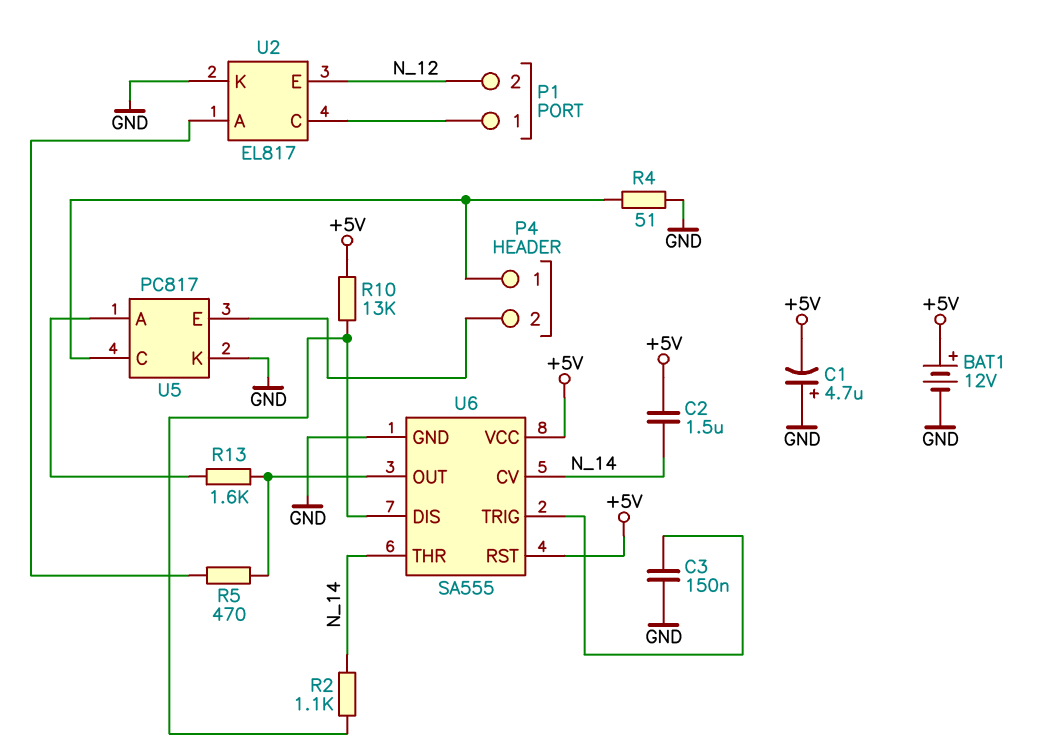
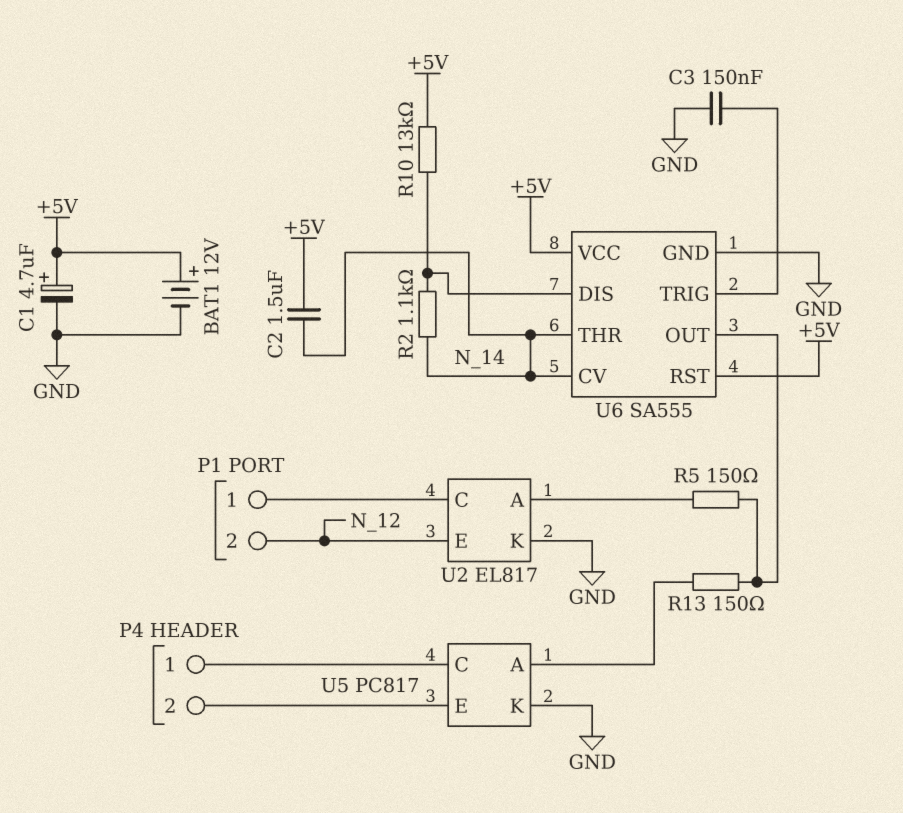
C1: 4.7uF (plus GND, minus +5V) -> 4.7uF (plus +5V, minus GND)
R4: 51 (GND, P4/1) -> none
R5: 470 (U2/A, U6/OUT) -> 150 (U2/A, U6/OUT)
R13: 1.6k (U5/A, U6/OUT) -> 150 (U5/A, U6/OUT)

